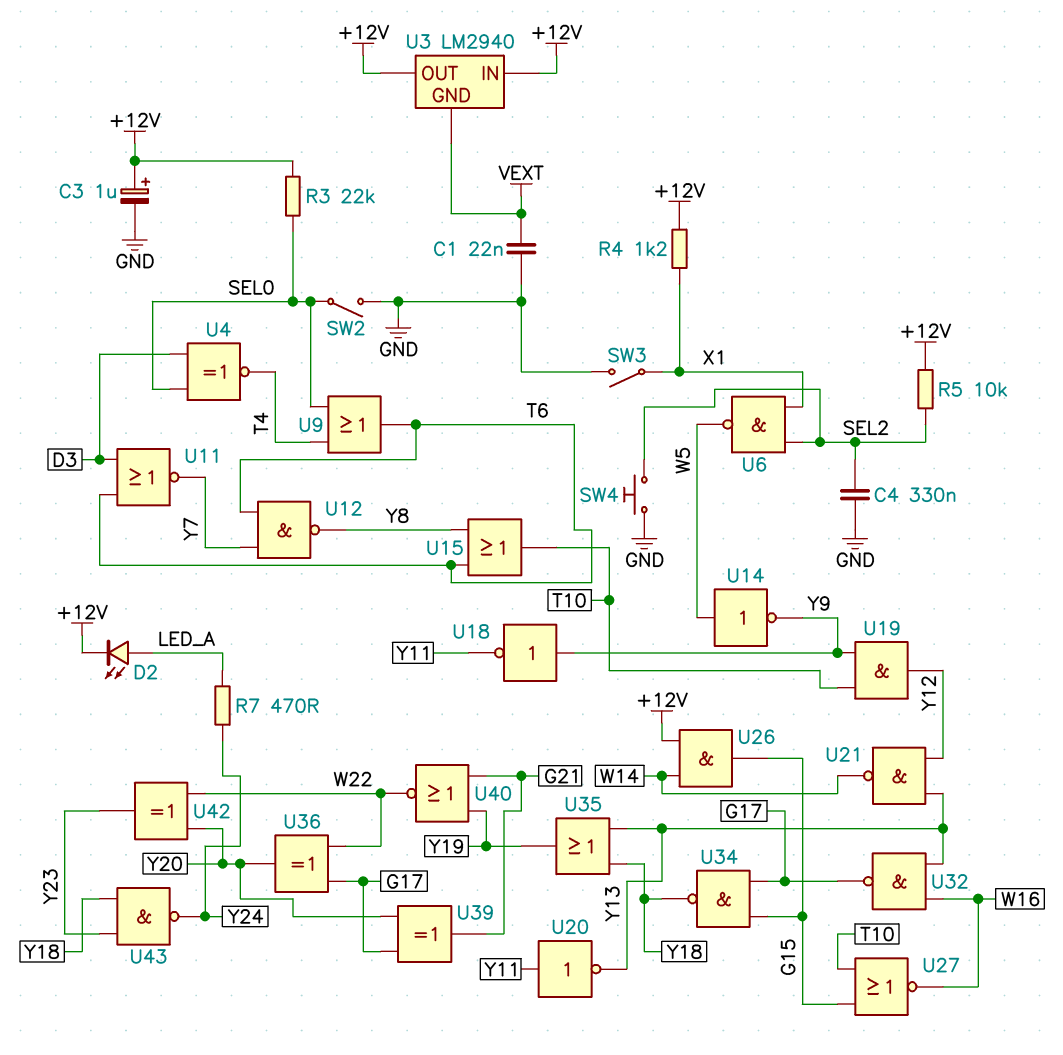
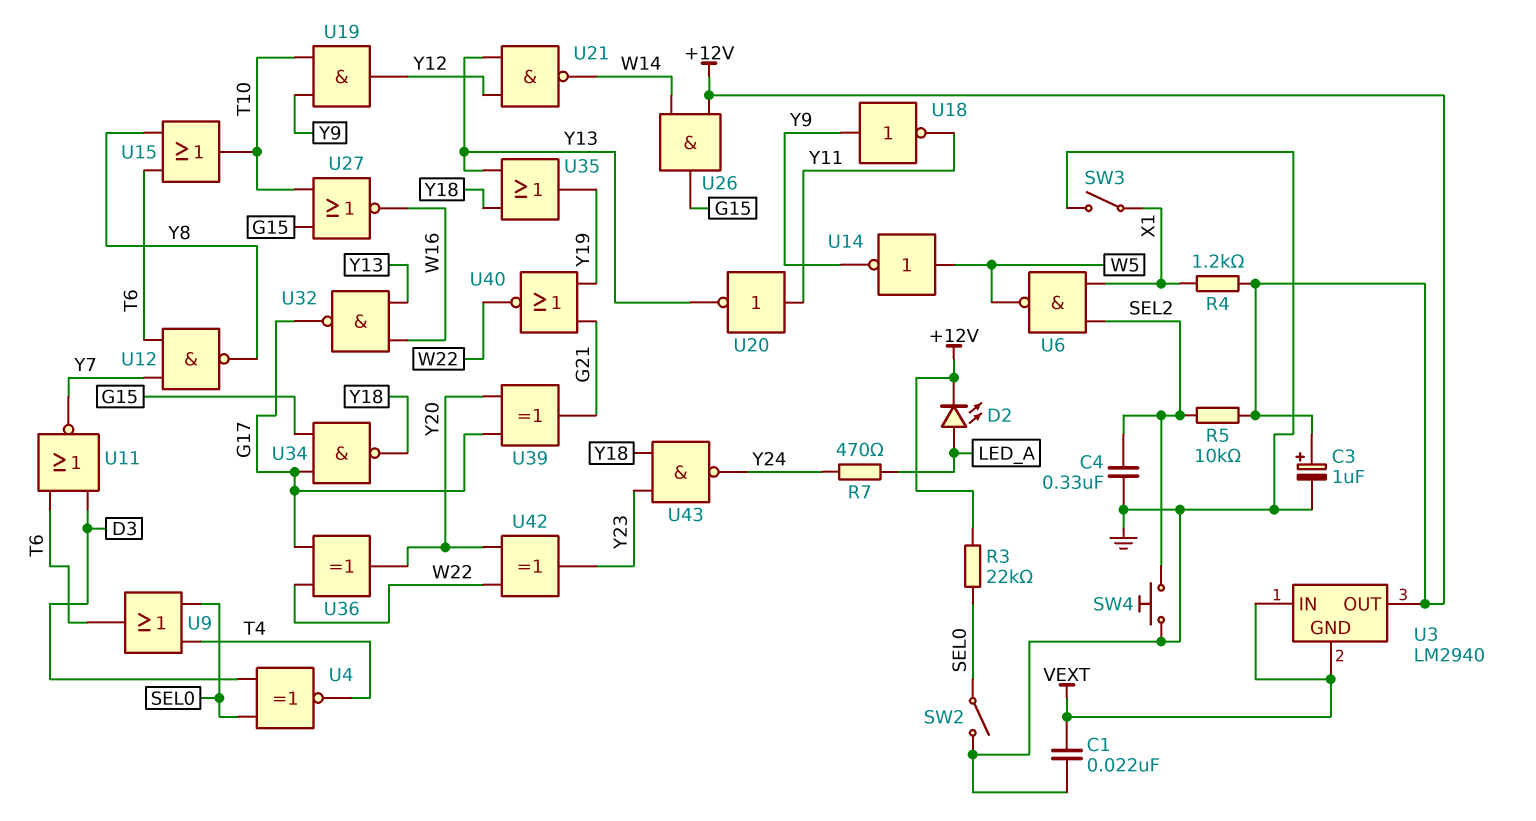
U3 pin IN: +12V -> VEXT

